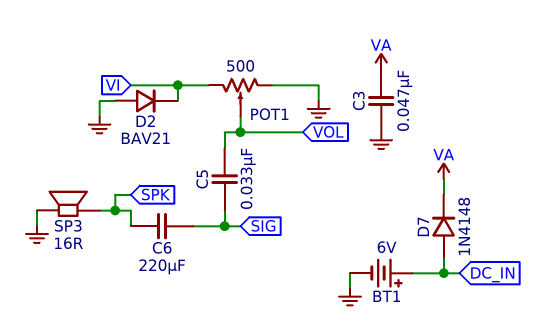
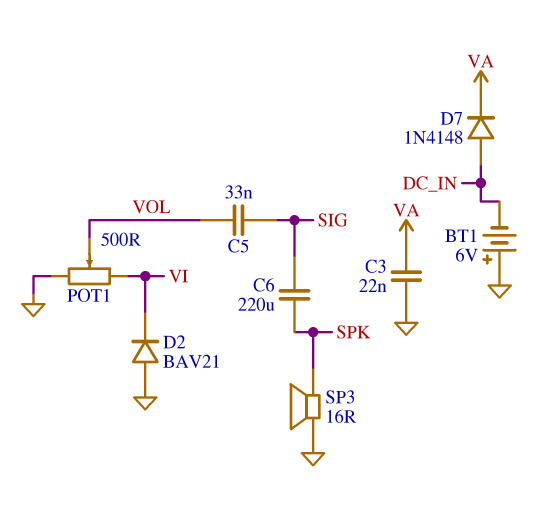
BT1: 6V (plus DC_IN, minus GND) -> 6V (plus GND, minus DC_IN)
C3: 47nF (GND, VA) -> 22nF (GND, VA)

